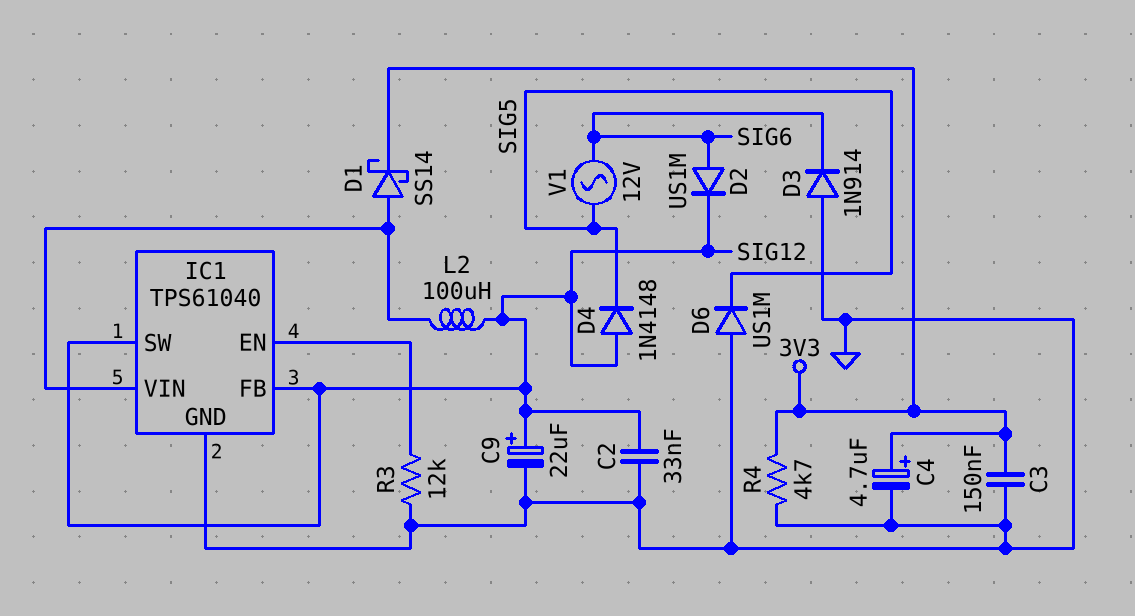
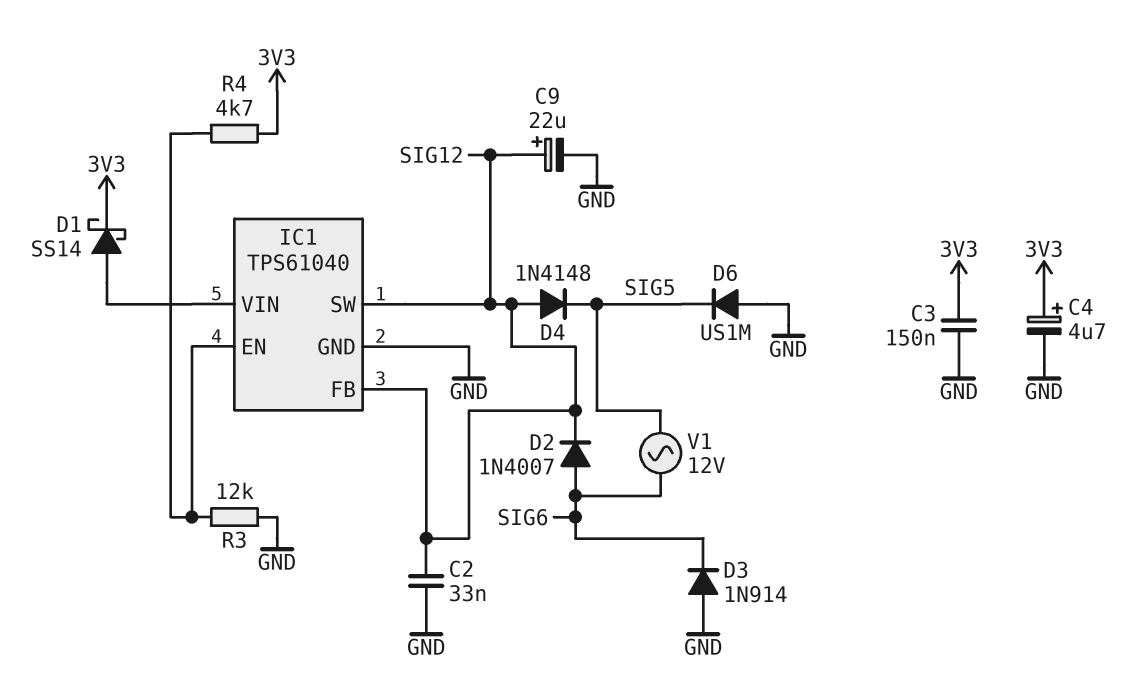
D2: diode US1M (A SIG6, K SIG12) -> diode 1N4007 (A SIG6, K SIG12)
L2: 100uH (IC1/VIN, SIG12) -> none
R4: 4.7k (3V3, GND) -> 4.7k (3V3, IC1/EN)

